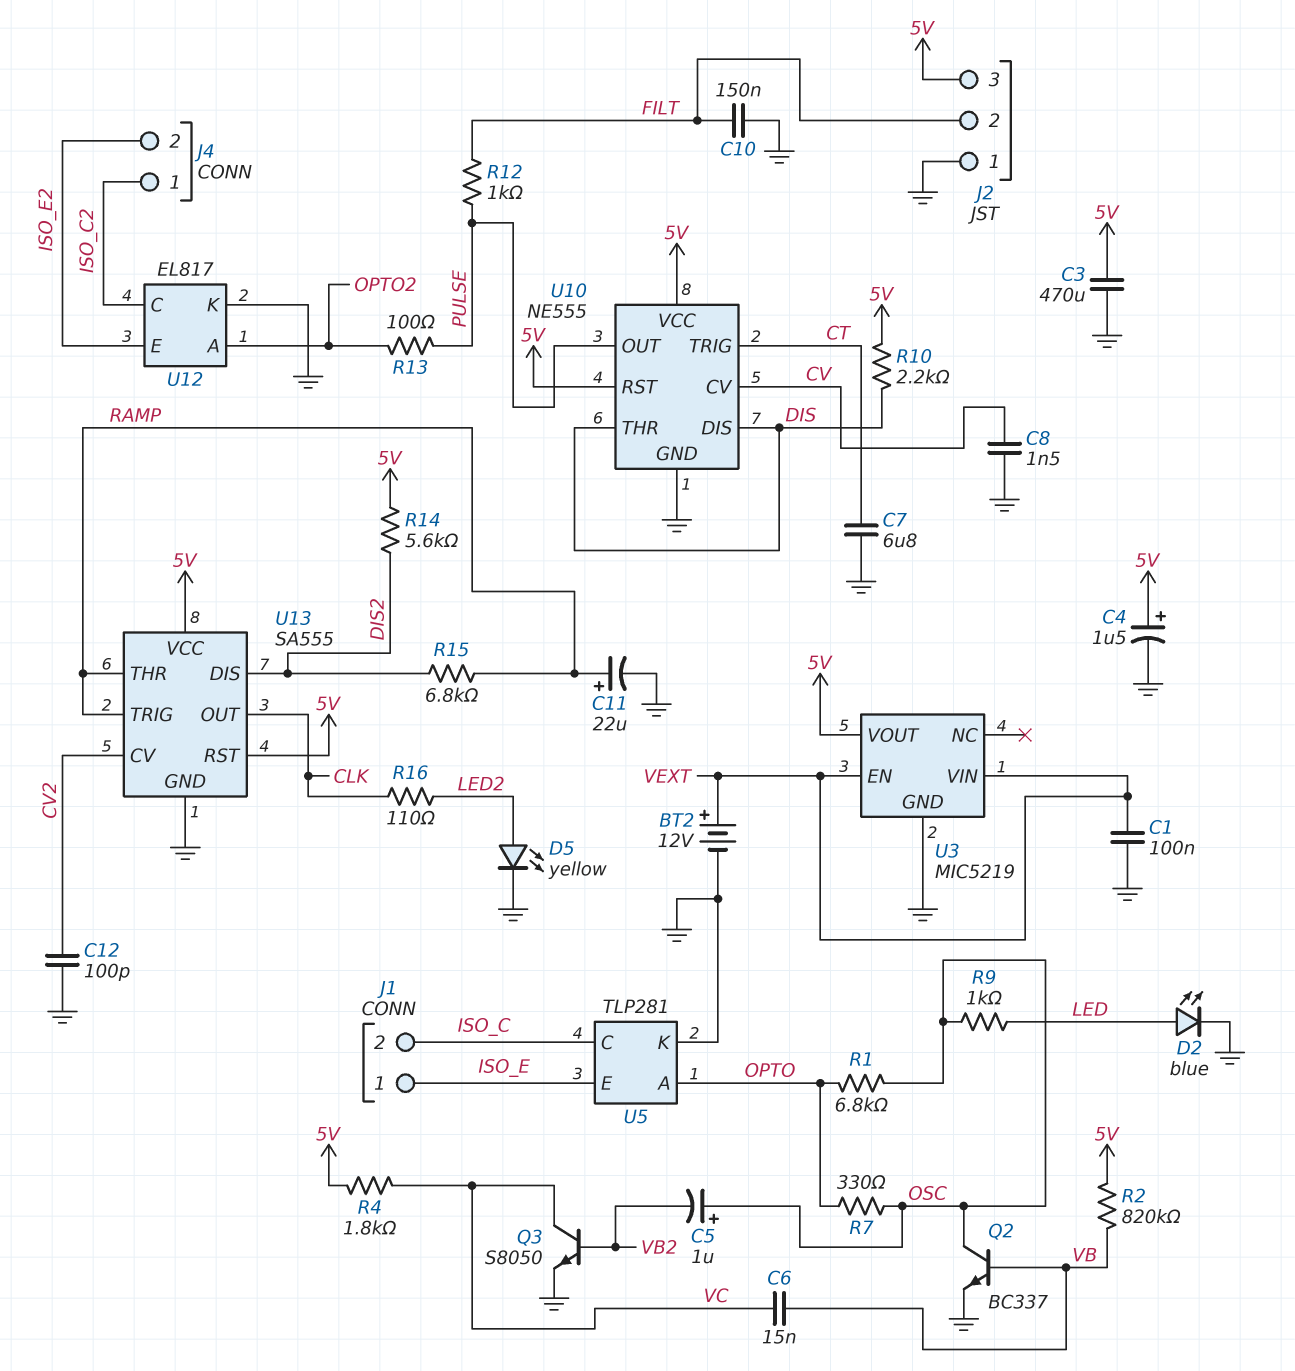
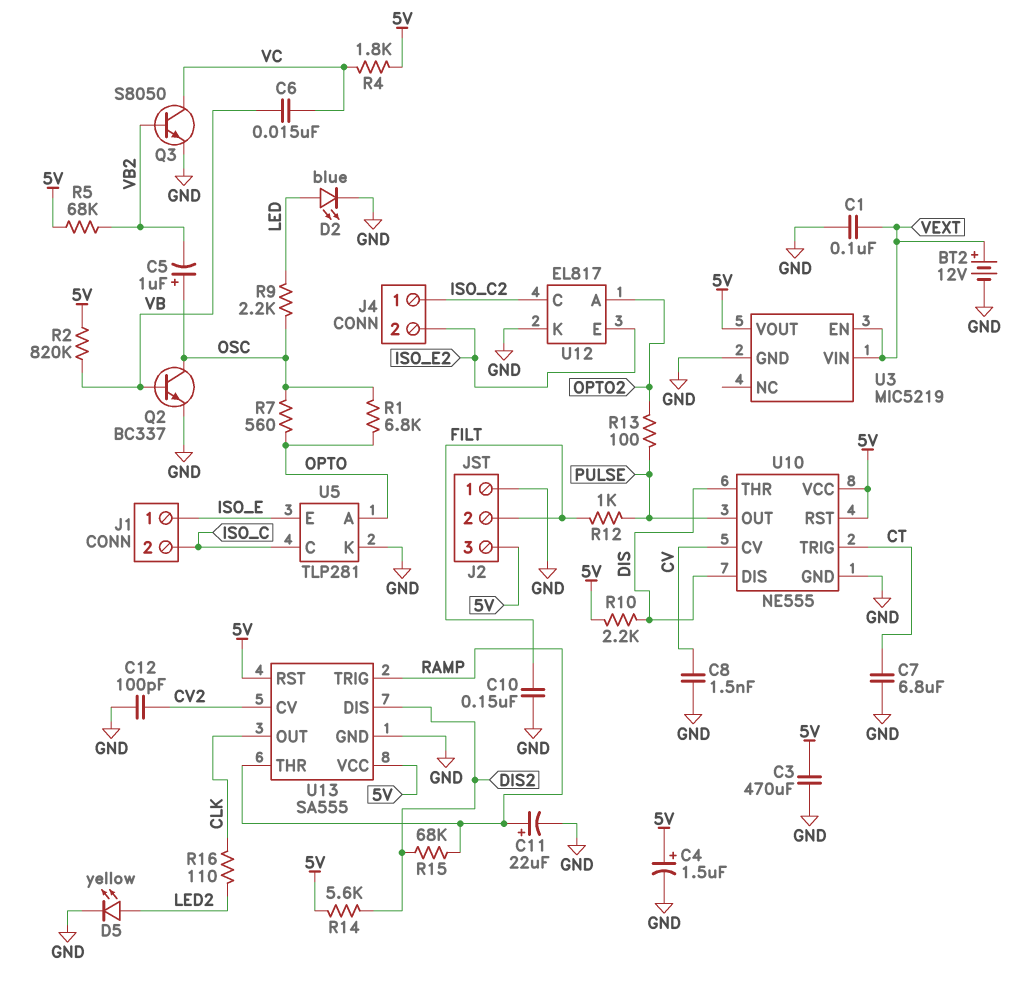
R5: none -> 68k (5V, VB2)
R7: 330 (OPTO, OSC) -> 560 (OPTO, OSC)
R9: 1k (LED, OSC) -> 2.2k (LED, OSC)
R15: 6.8k (DIS2, RAMP) -> 68k (DIS2, RAMP)

